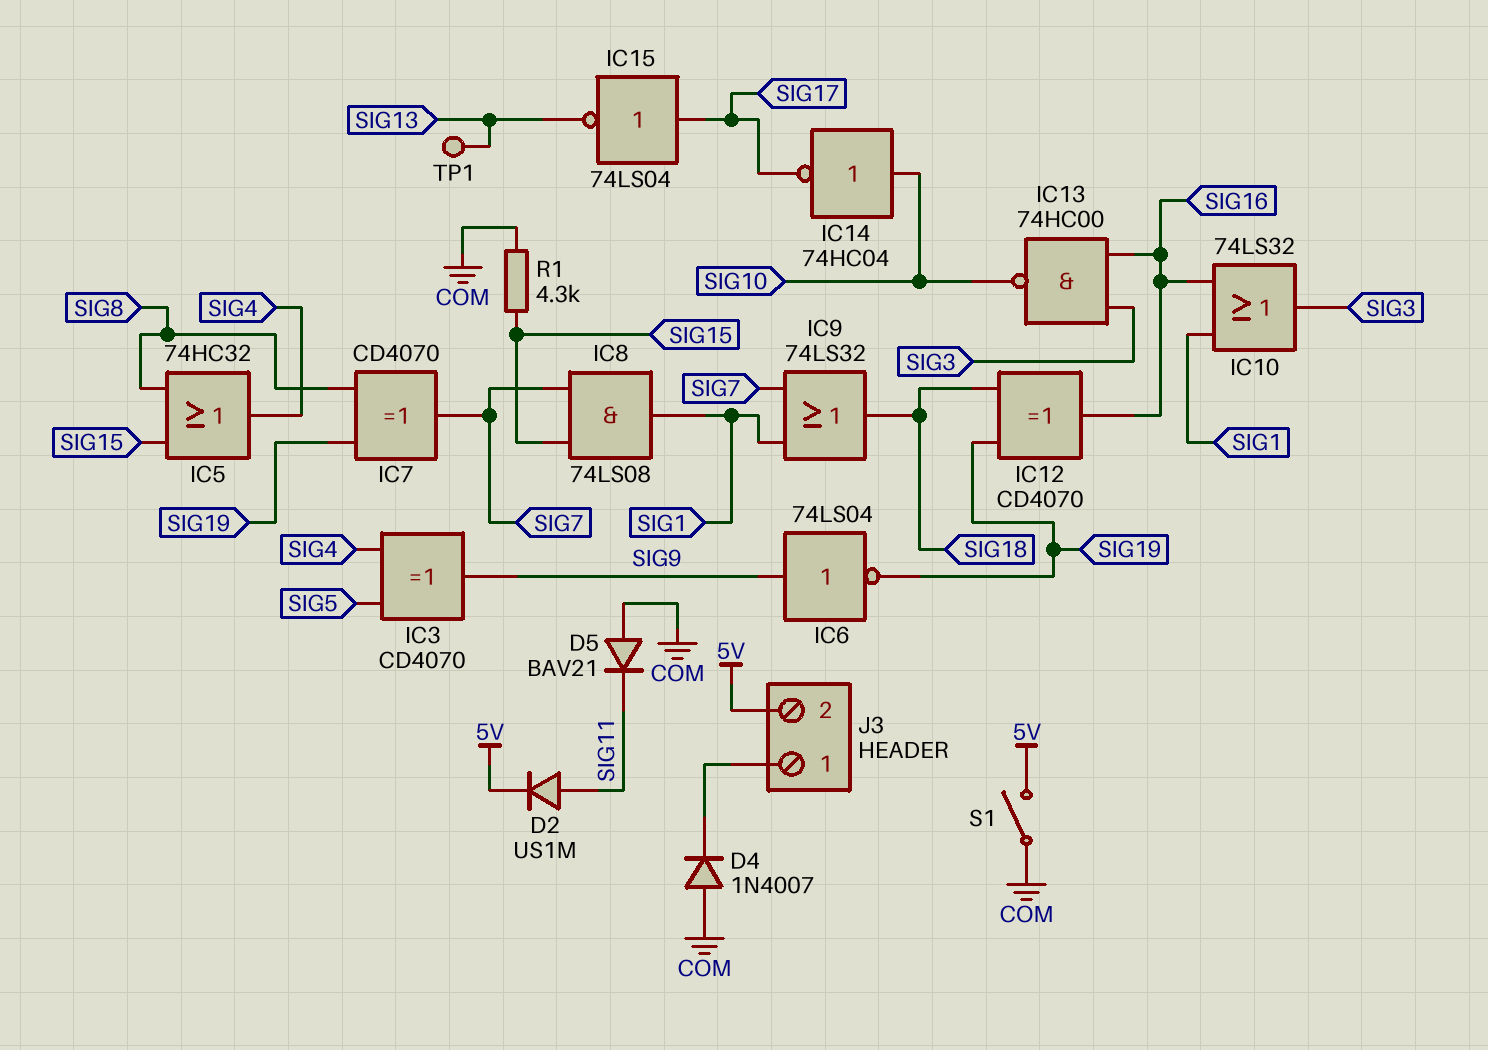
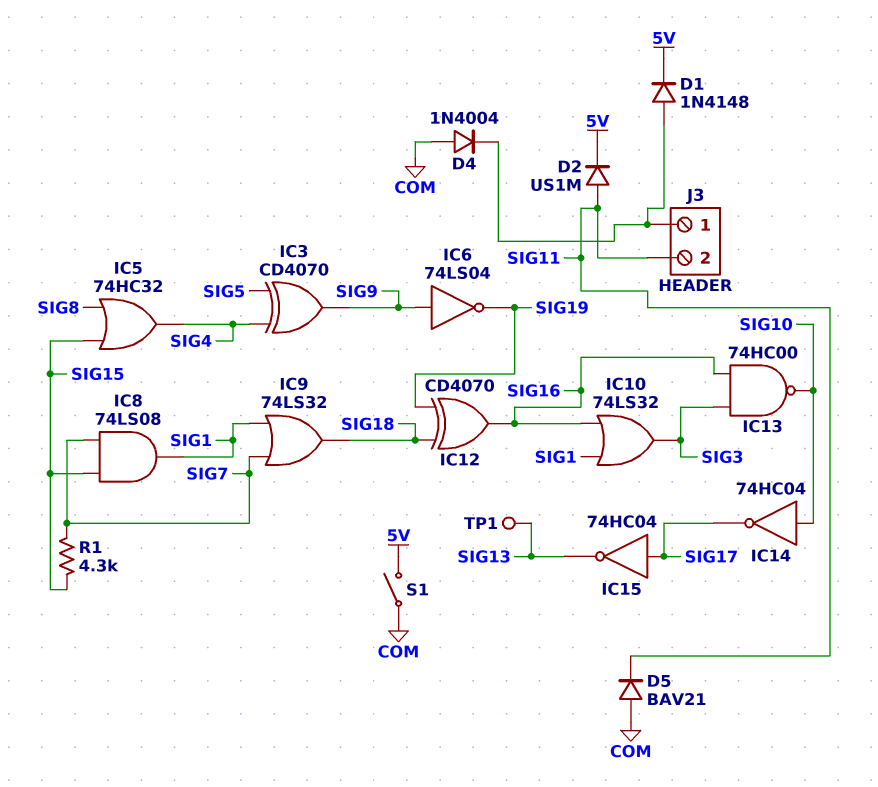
D1: none -> diode 1N4148 (A J3/1, K 5V)
D4: diode 1N4007 (A COM, K J3/1) -> diode 1N4004 (A COM, K J3/1)
IC7: XOR CD4070 (in SIG8, in SIG19, out SIG7) -> none
IC15: NOT 74LS04 (in SIG17, out SIG13) -> NOT 74HC04 (in SIG17, out SIG13)
J3 pin 2: 5V -> SIG11
R1: 4.3k (COM, SIG15) -> 4.3k (SIG7, SIG15)

